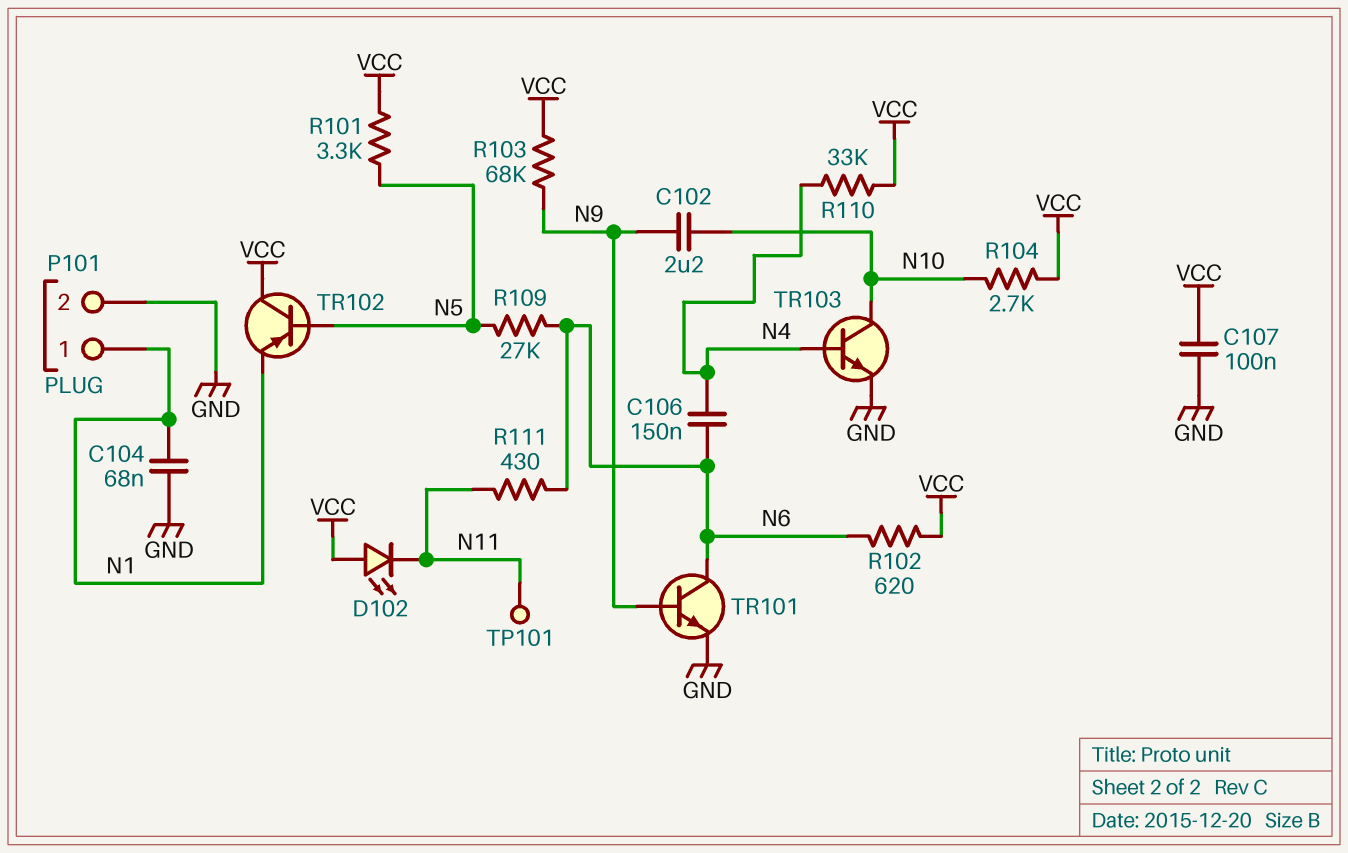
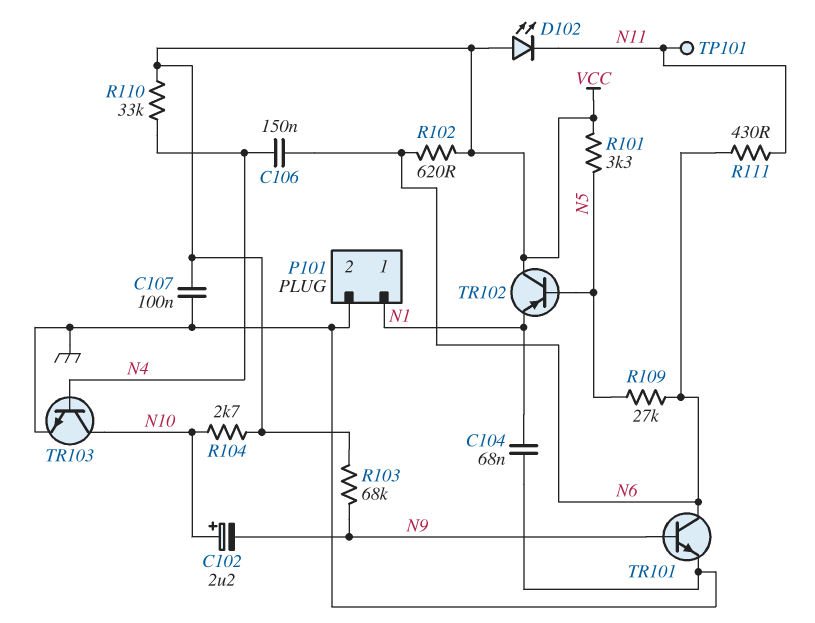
C102: 2.2uF (N9, N10) -> 2.2uF (plus N10, minus N9)

